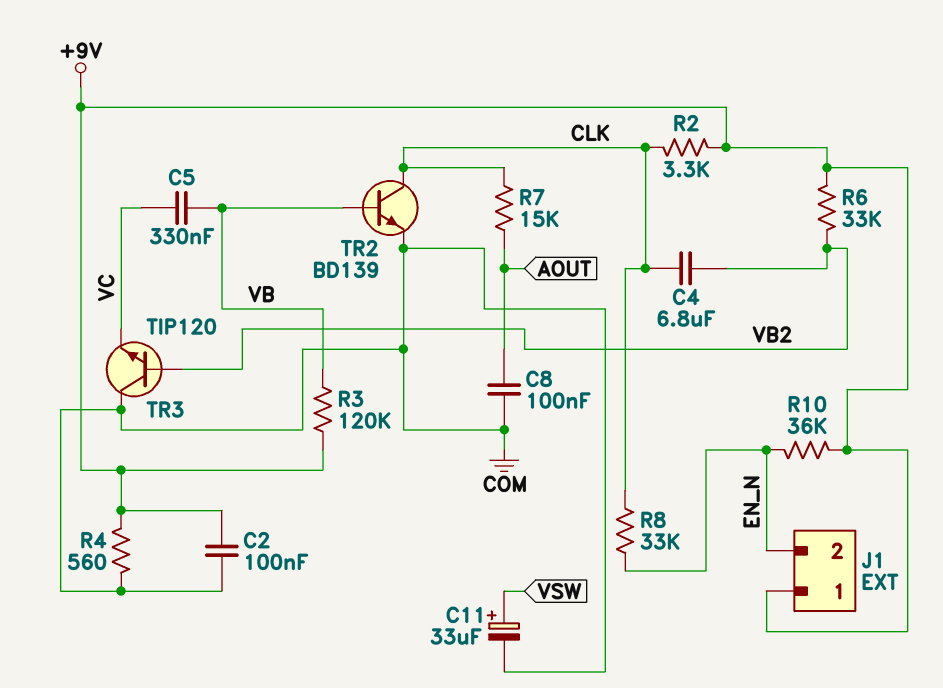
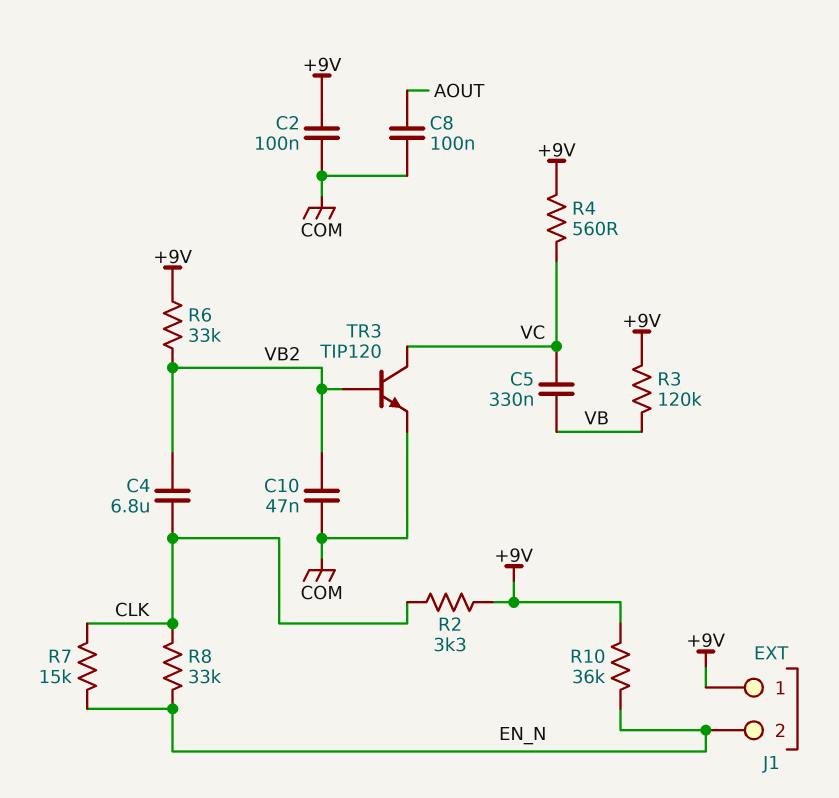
C10: none -> 47nF (COM, VB2)
C11: 33uF (plus VSW, minus COM) -> none
R4: 560 (+9V, COM) -> 560 (+9V, VC)
R7: 15k (AOUT, CLK) -> 15k (CLK, EN_N)
TR2: NPN BD139 (B VB, C CLK, E COM) -> none
TR3: NPN TIP120 (B VB2, C COM, E VC) -> NPN TIP120 (B VB2, C VC, E COM)

